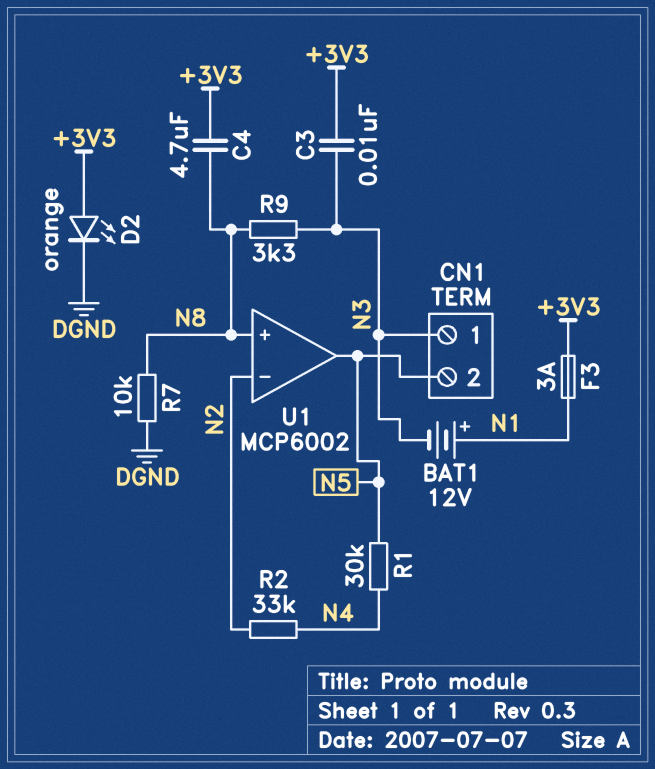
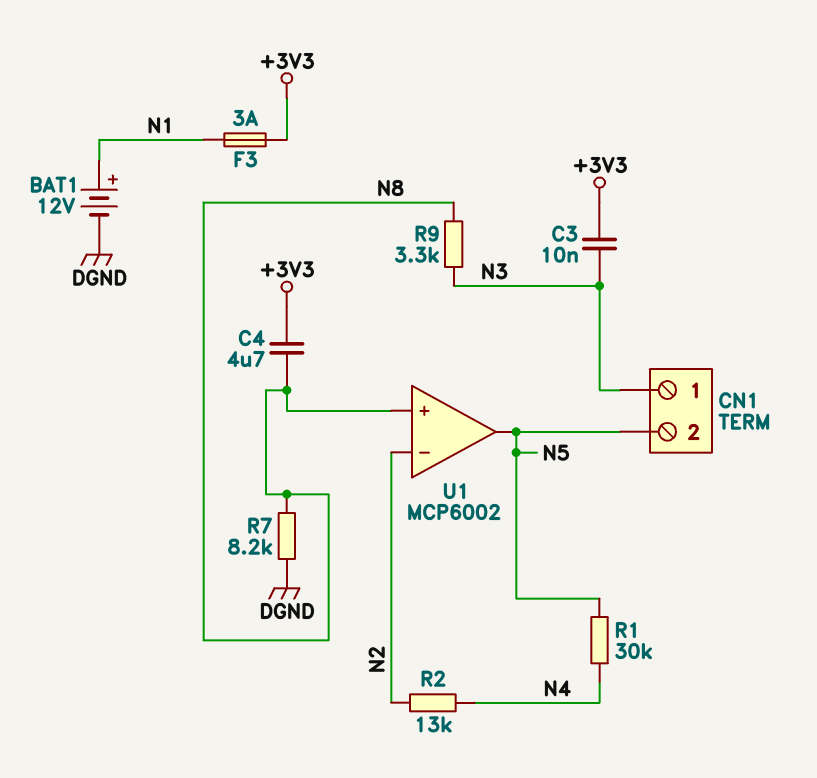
BAT1: 12V (plus N1, minus N3) -> 12V (plus N1, minus DGND)
D2: LED orange (A +3V3, K DGND) -> none
R2: 33k (N2, N4) -> 13k (N2, N4)
R7: 10k (DGND, N8) -> 8.2k (DGND, N8)

